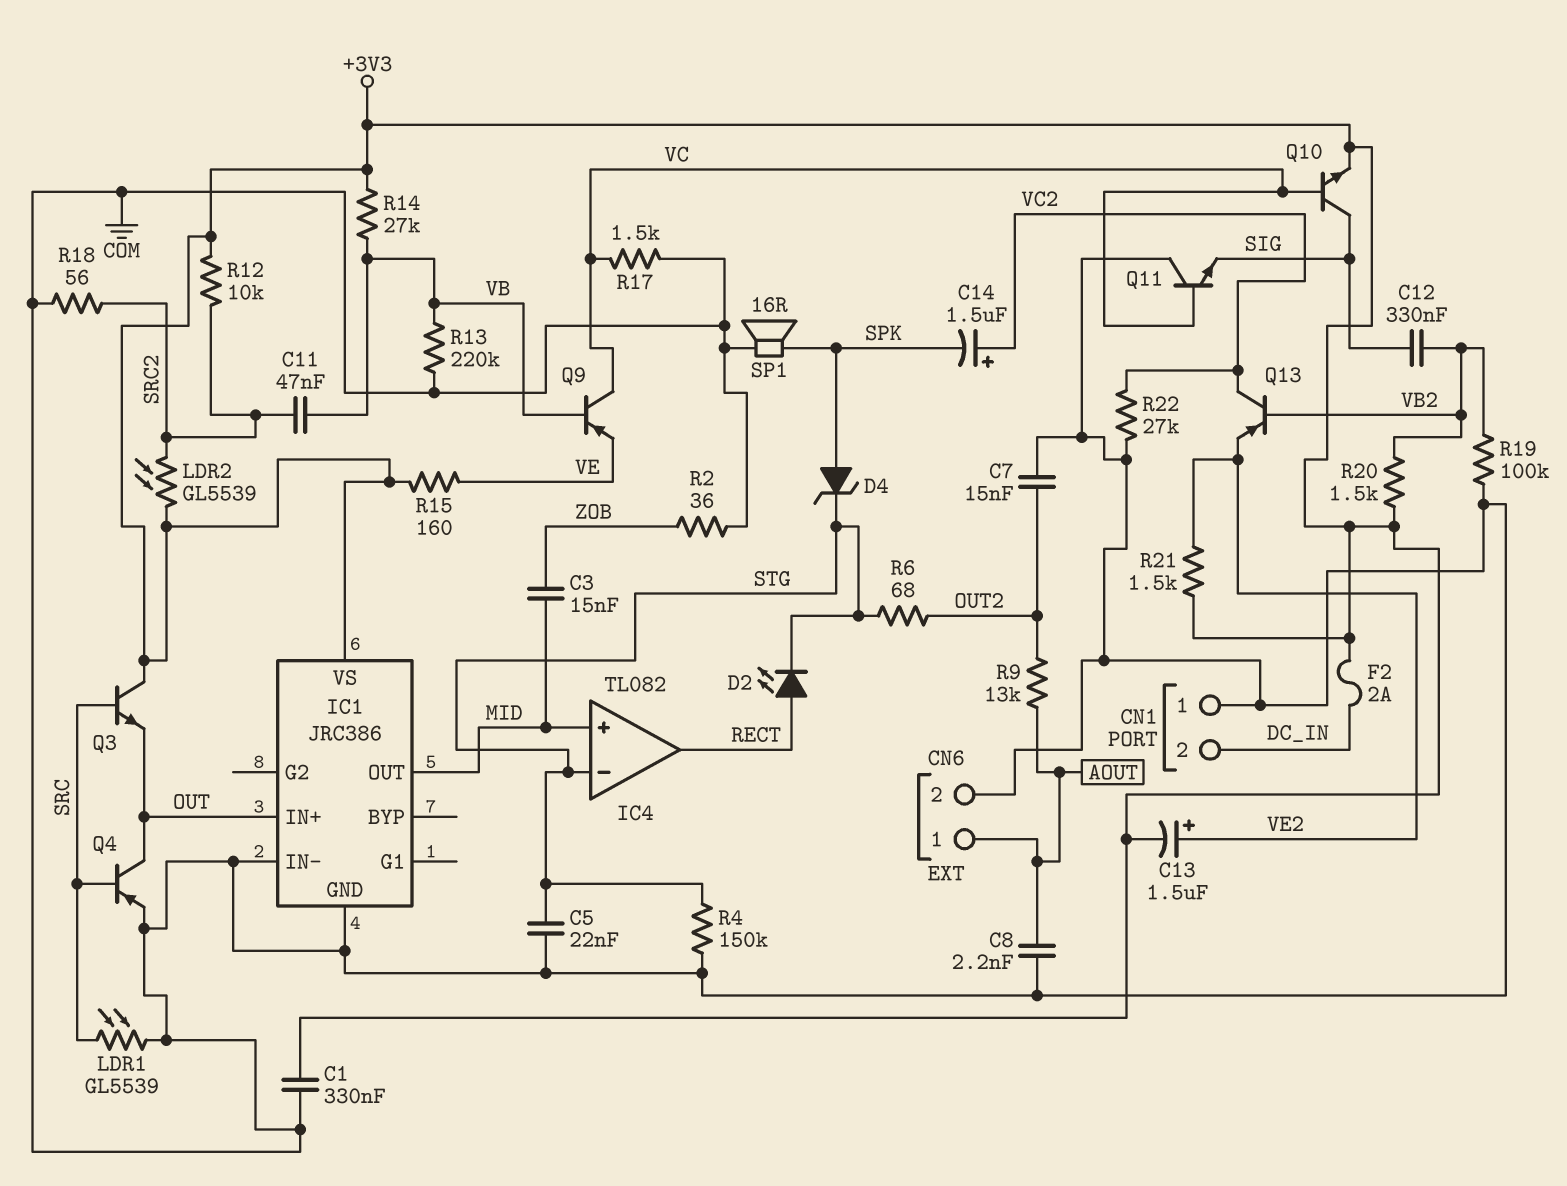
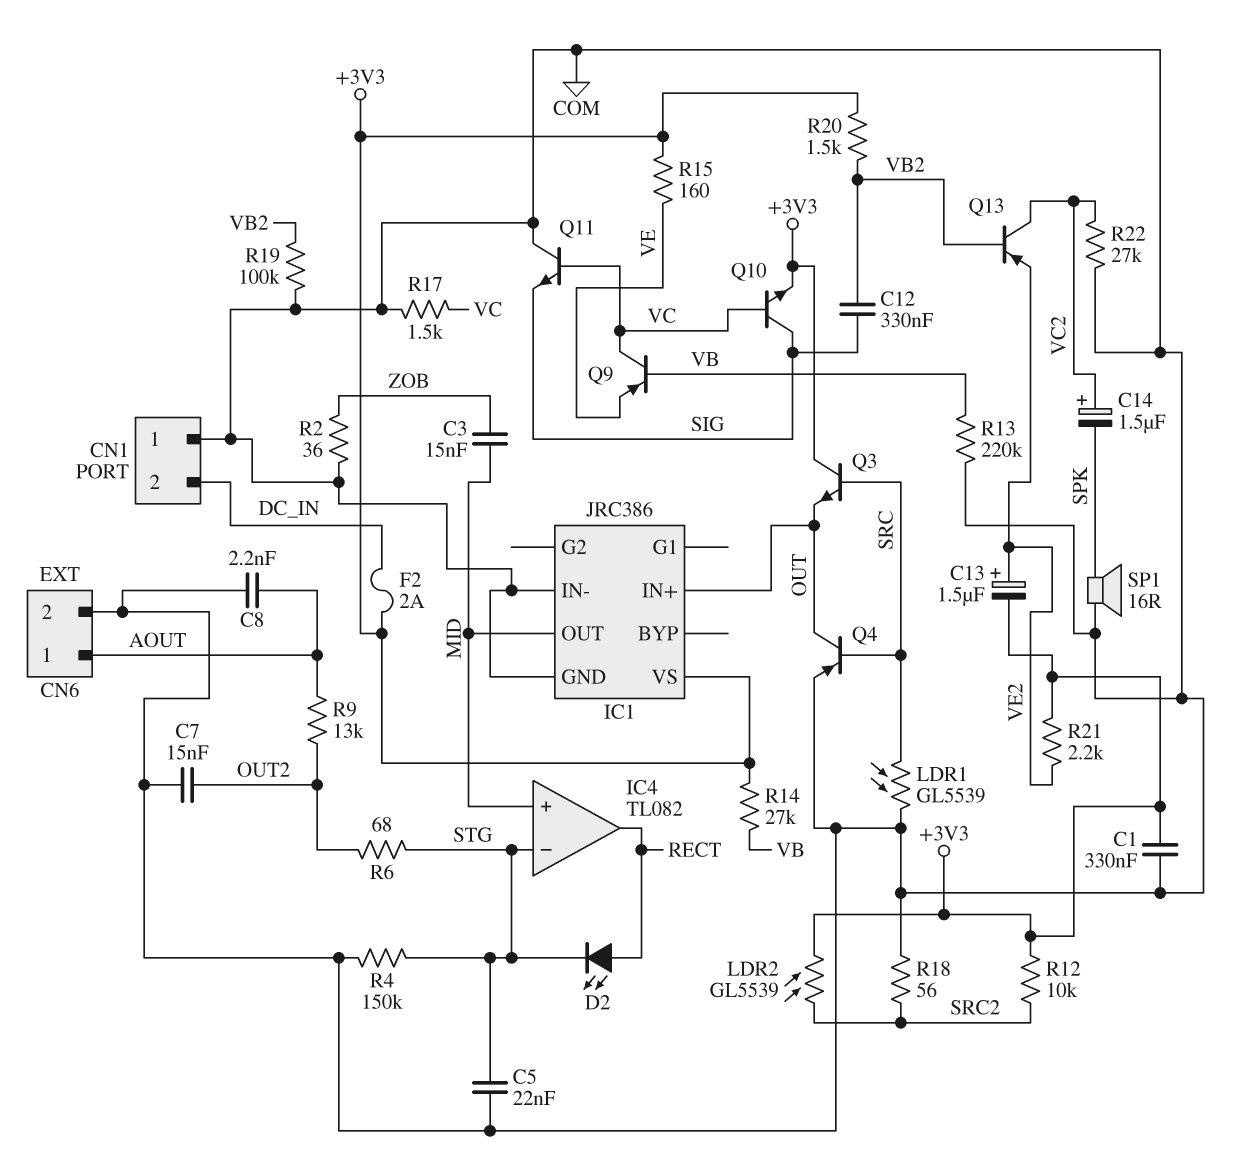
C11: 47nF (SRC2, VB) -> none
D4: zener (A SPK, K STG) -> none
R21: 1.5k (+3V3, VE2) -> 2.2k (+3V3, VE2)

